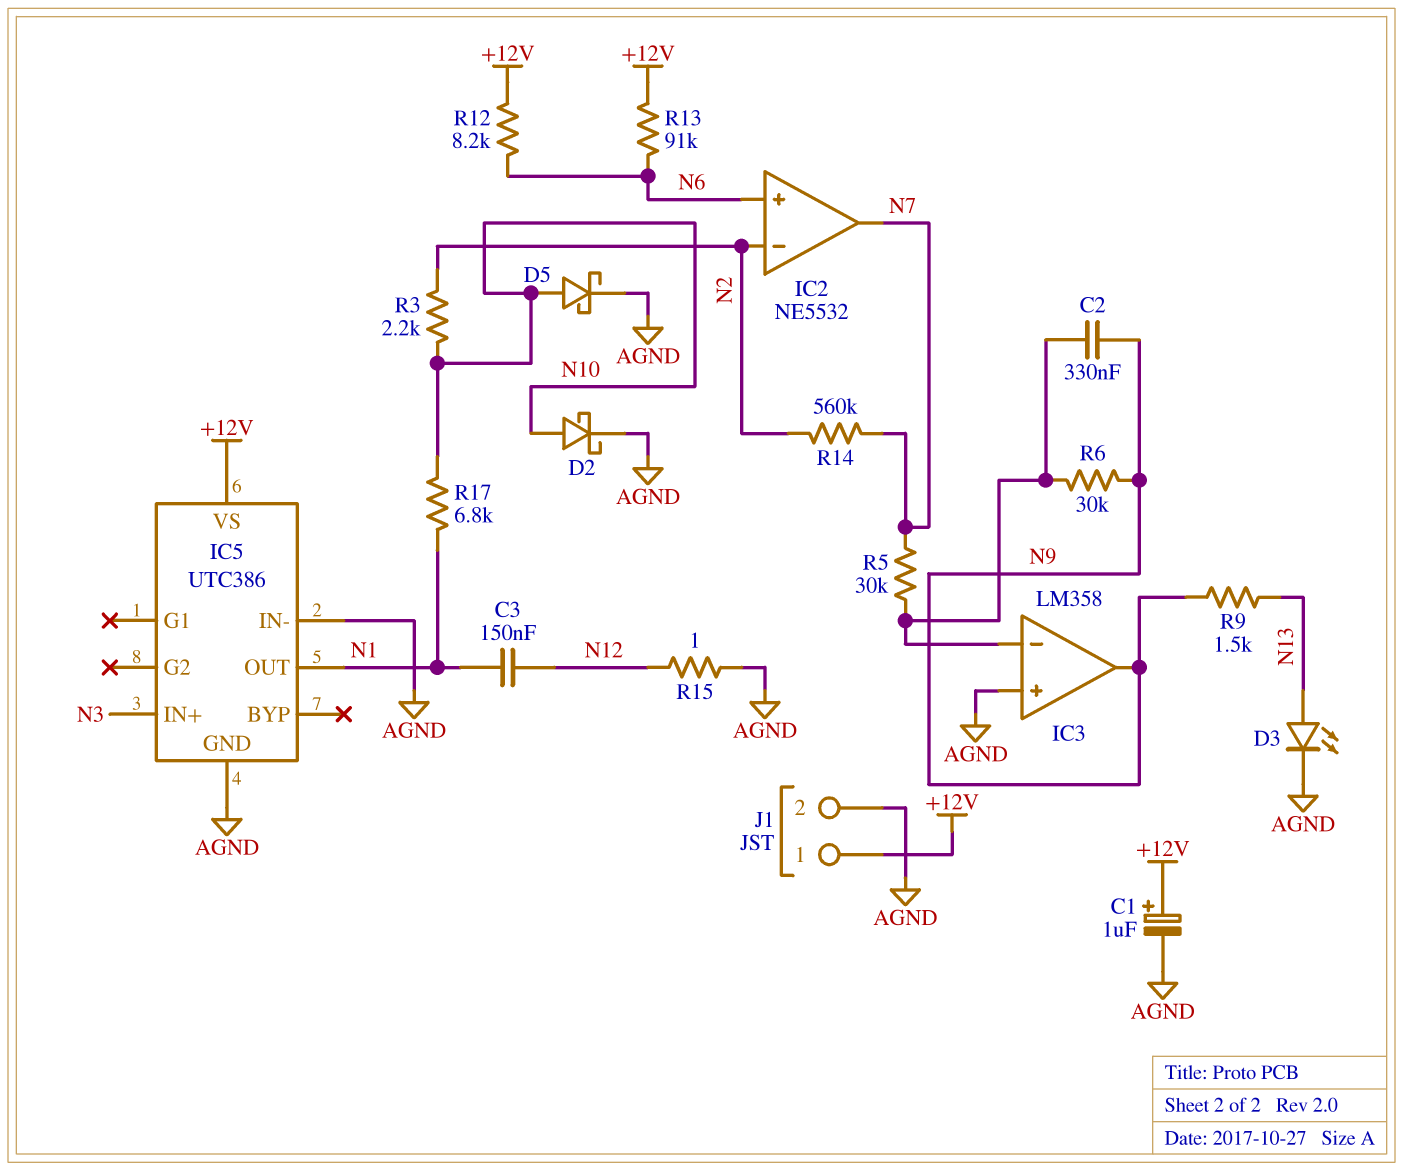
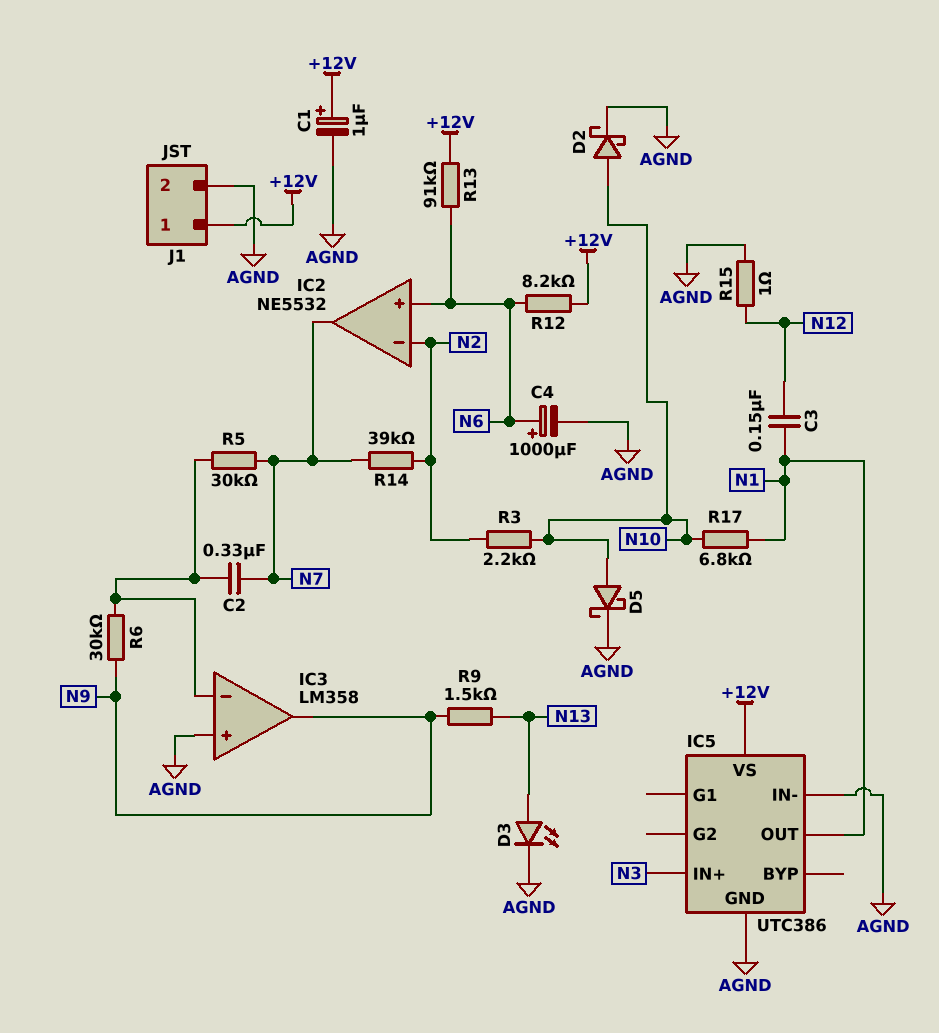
C2: 330nF (IC3/in-, N9) -> 330nF (IC3/in-, N7)
C4: none -> 1000uF (plus N6, minus AGND)
R14: 560k (N2, N7) -> 39k (N2, N7)

